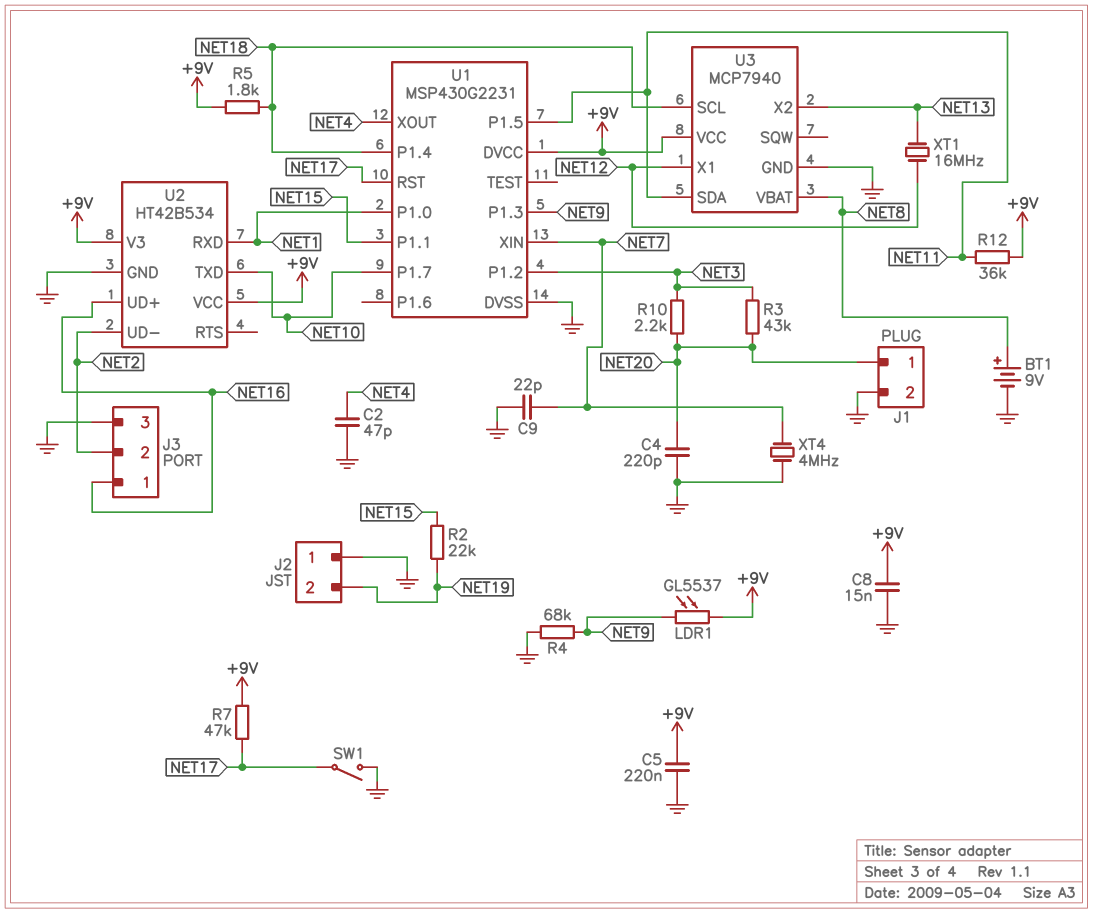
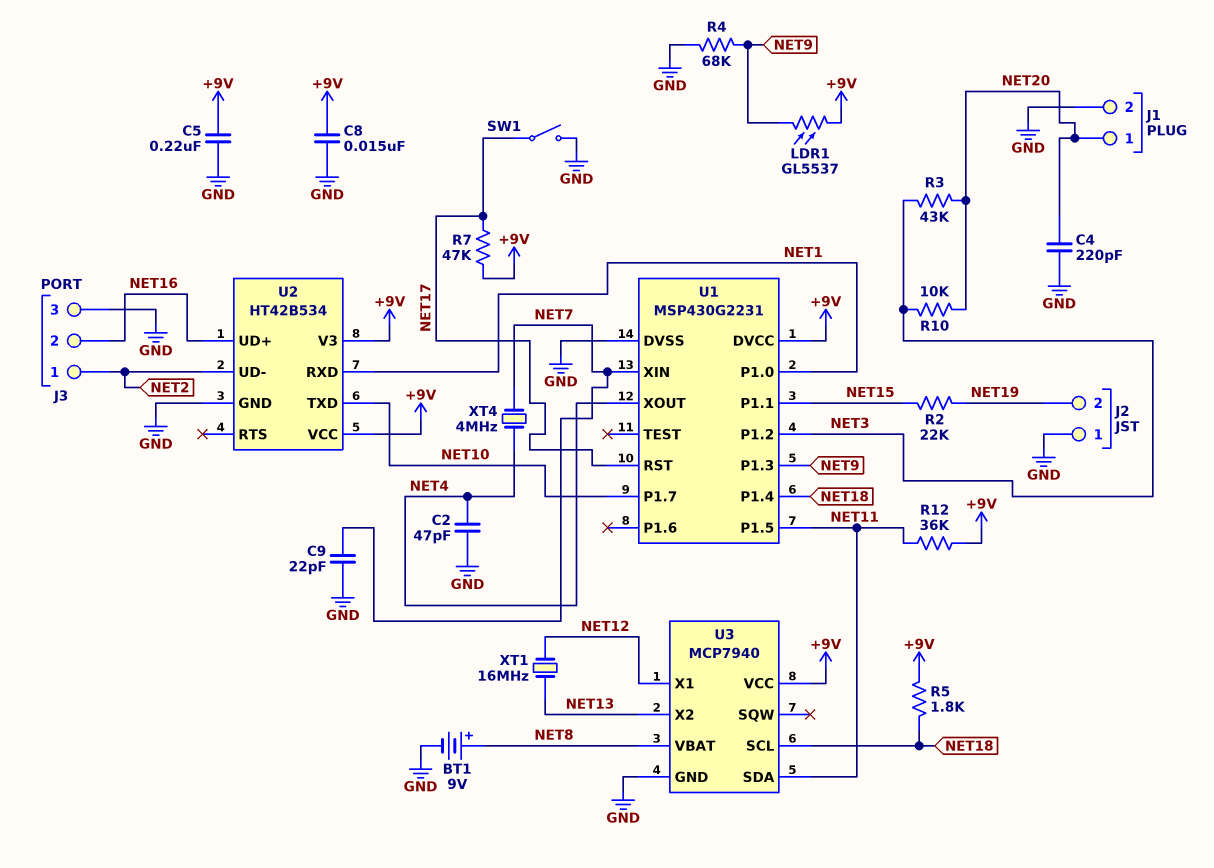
J3 pin 1: NET16 -> NET2
J3 pin 2: NET2 -> NET16
R10: 2.2k (NET3, NET20) -> 10k (NET3, NET20)
XT4: 4MHz (GND, NET7) -> 4MHz (NET4, NET7)

